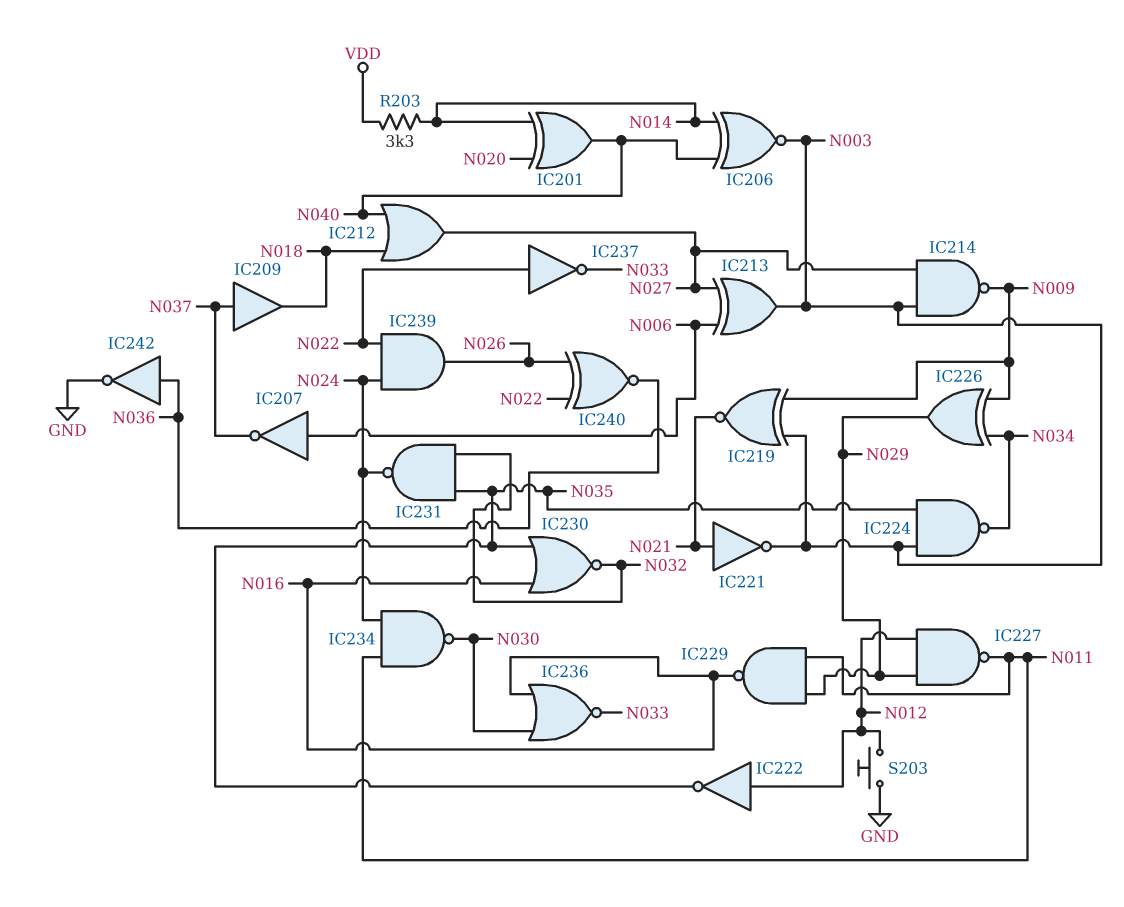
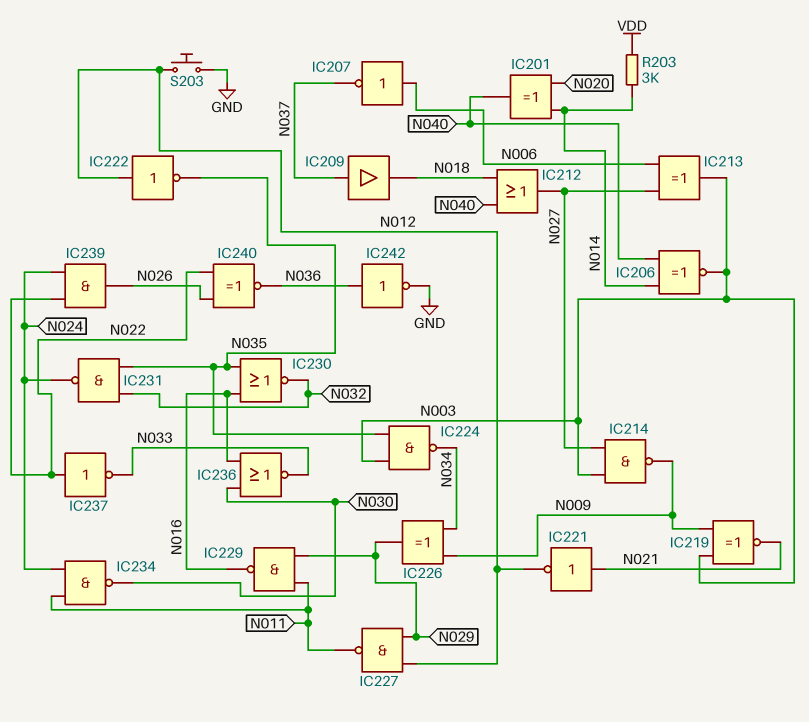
IC221: NOT (in N021, out N003) -> NOT (in N021, out N012)
R203: 3.3k (N014, VDD) -> 3k (N014, VDD)

